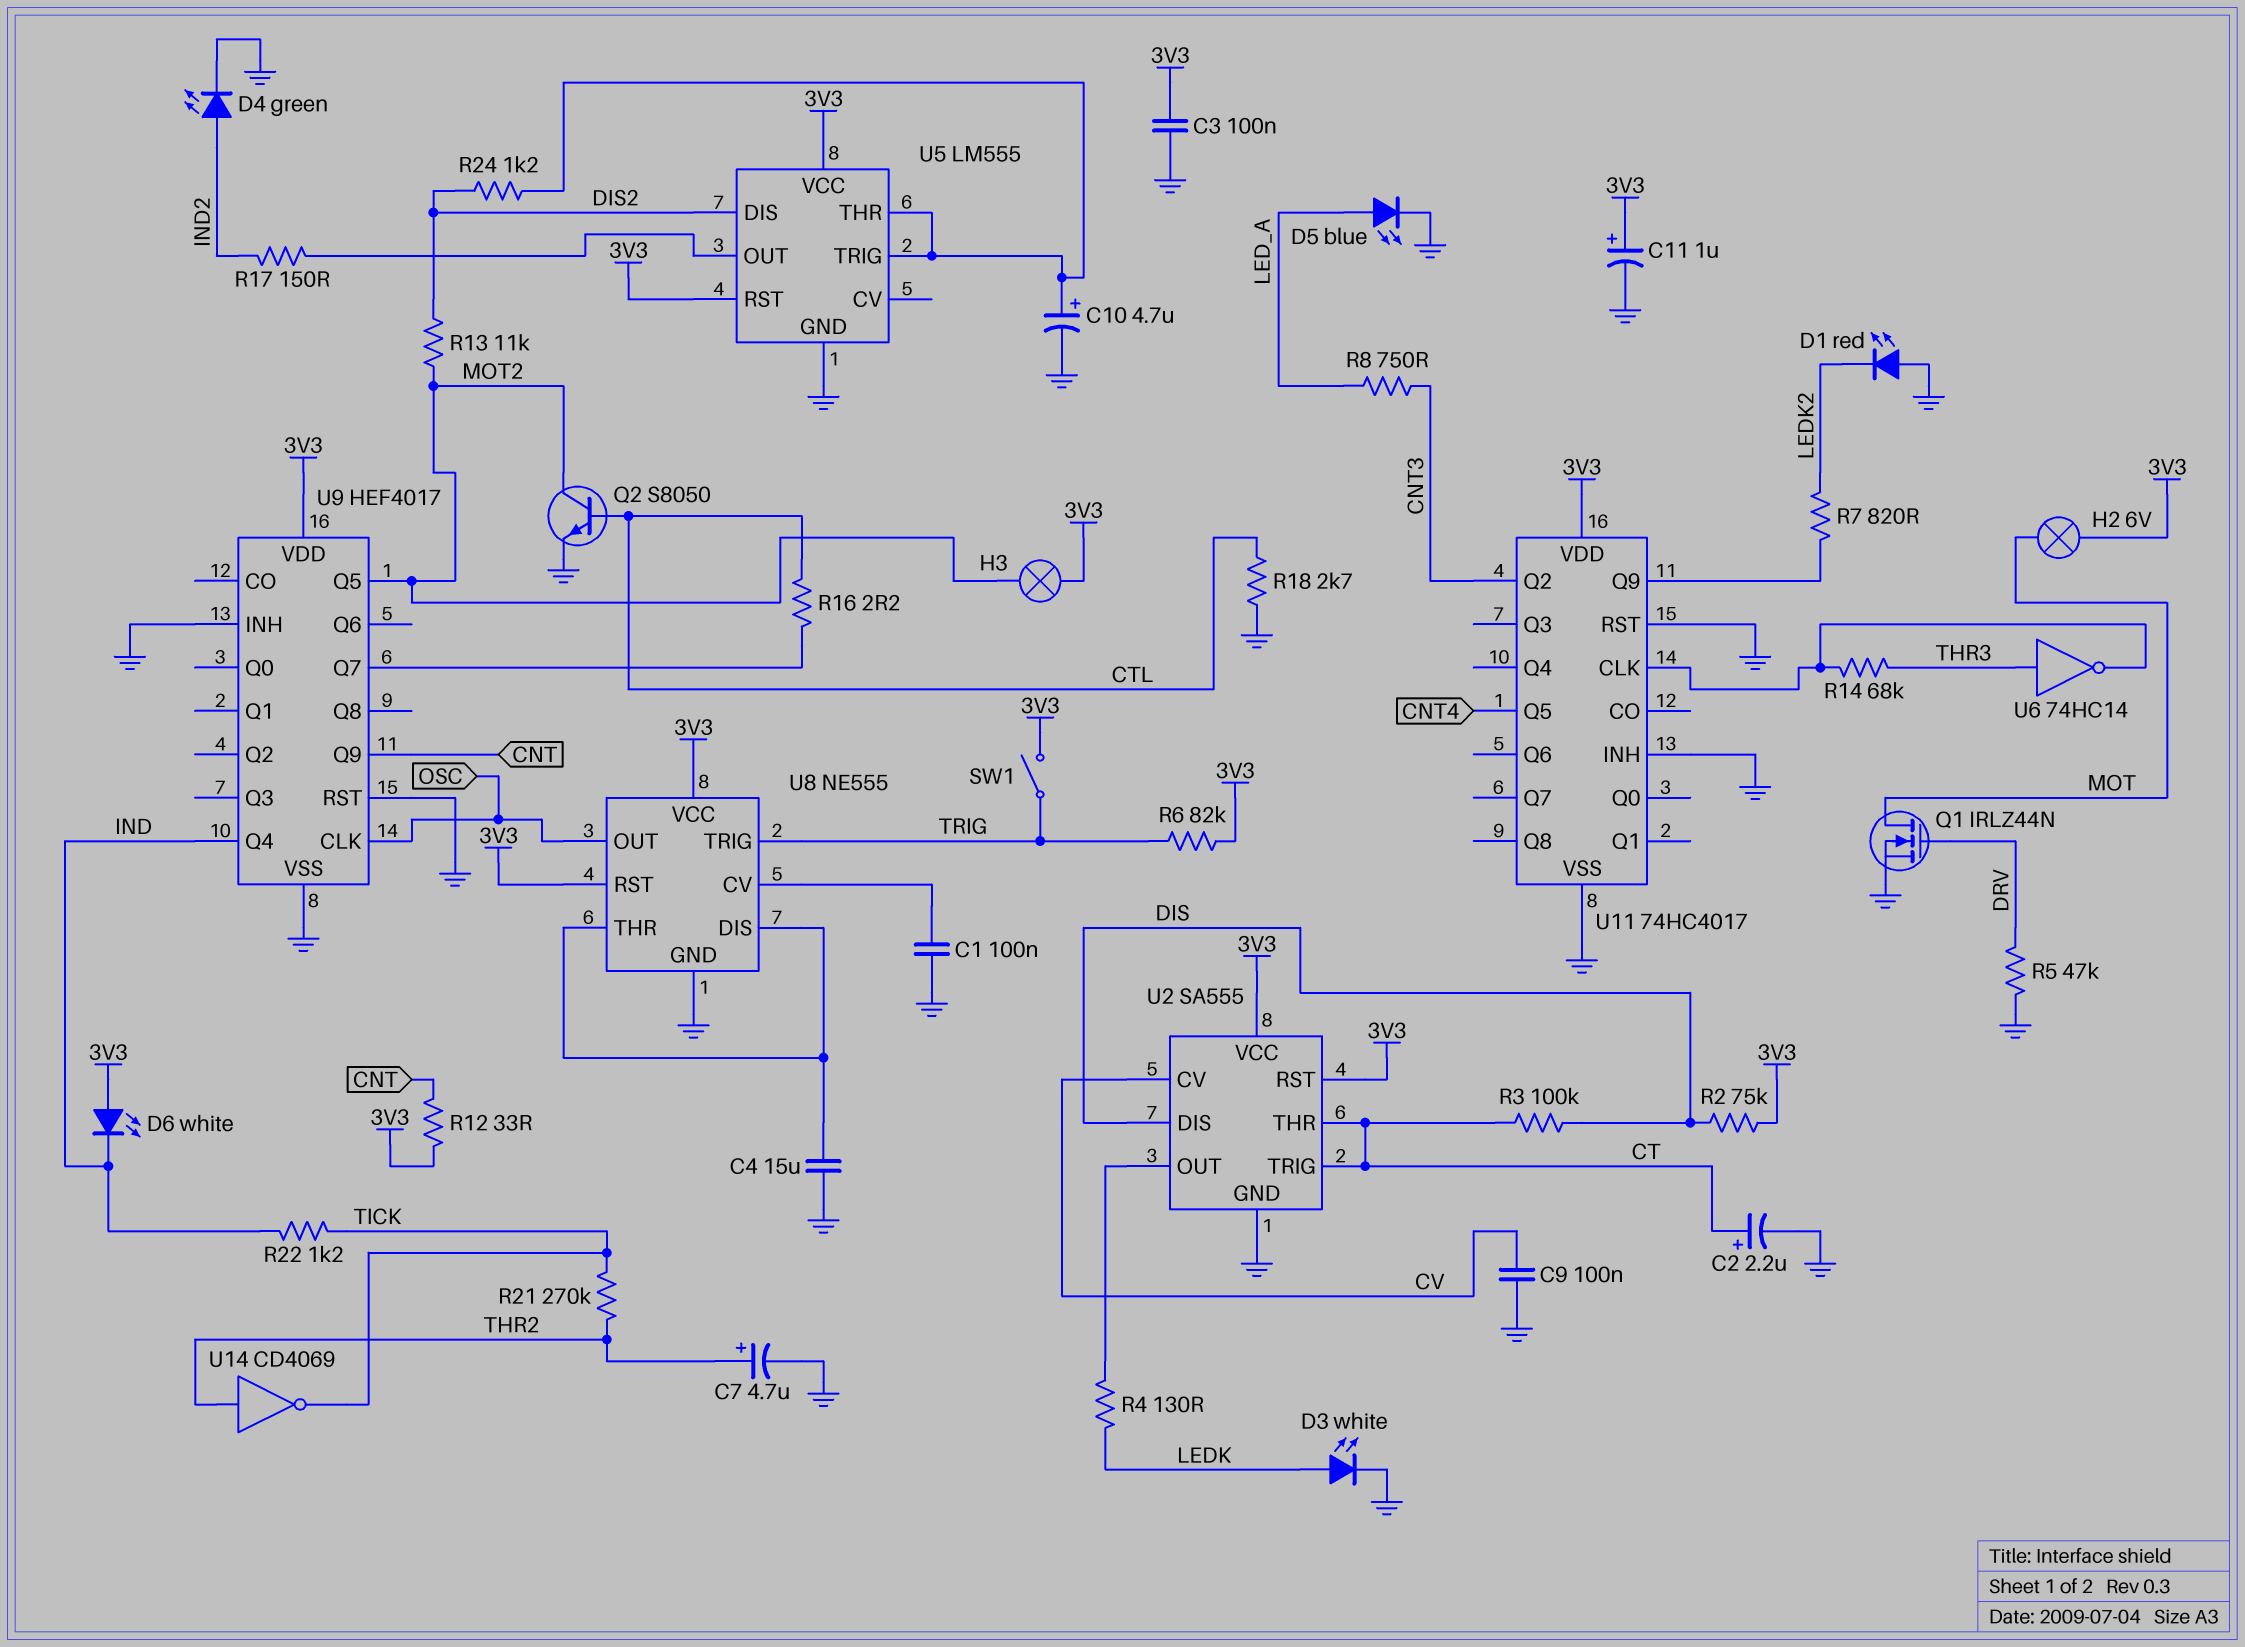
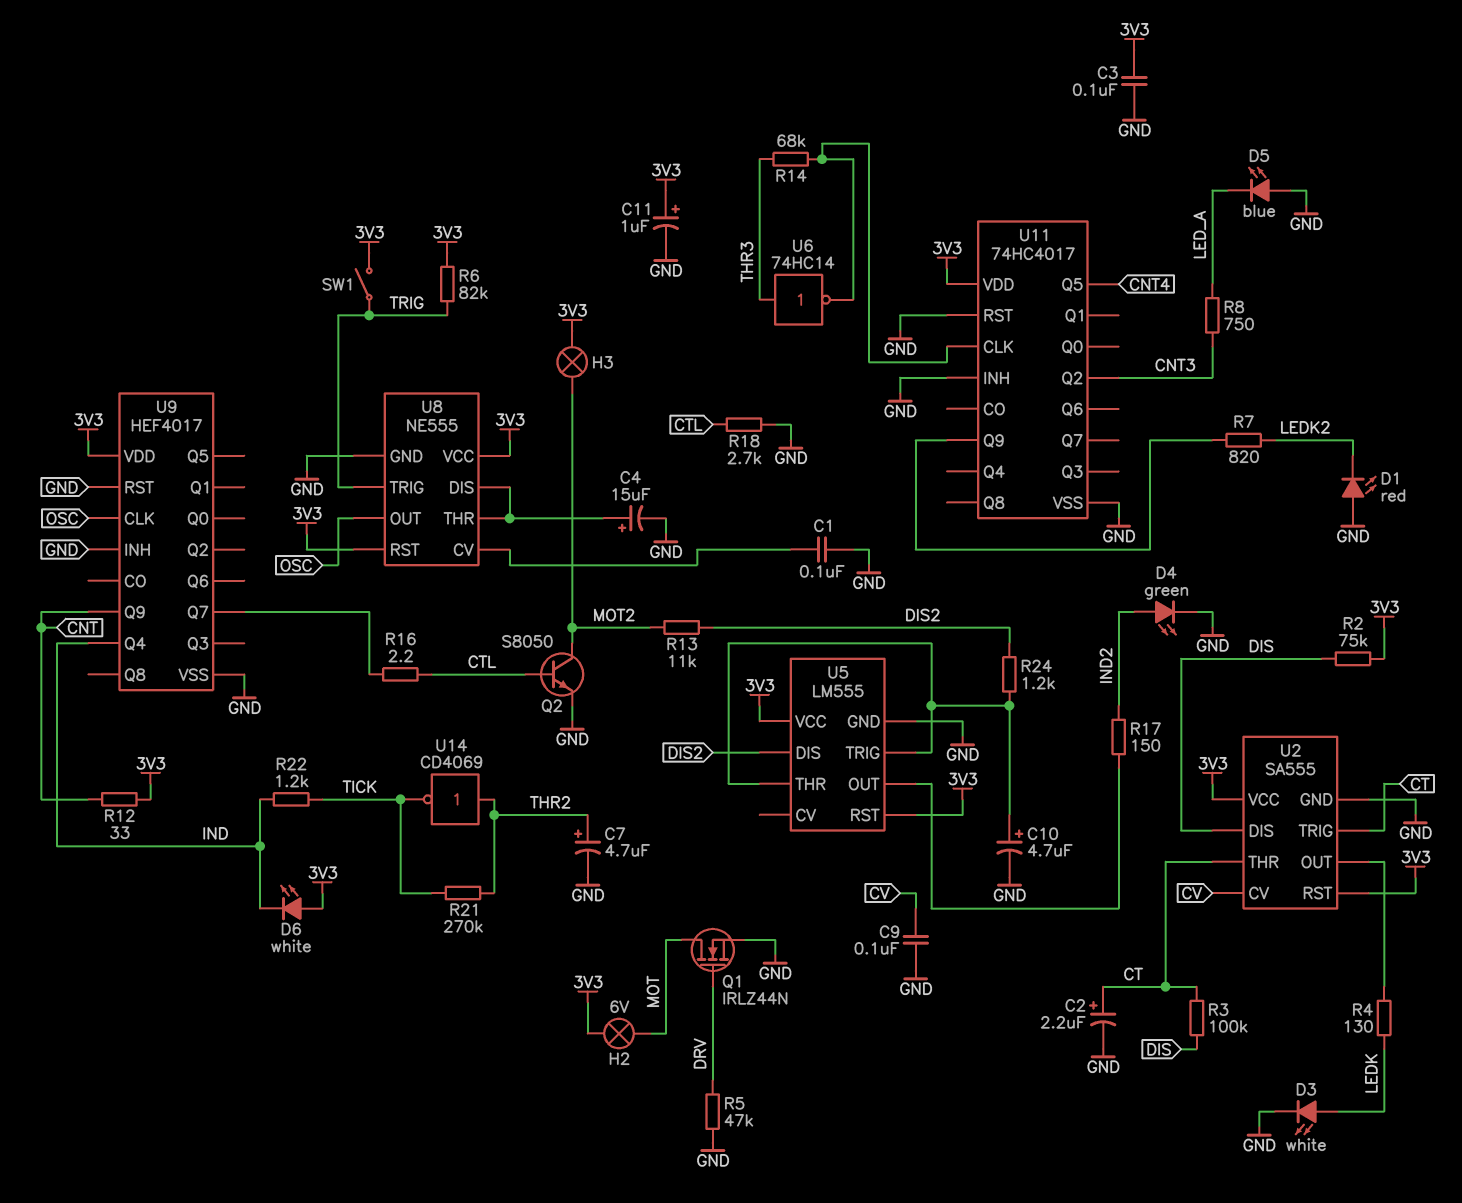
C4: 15uF (GND, U8/DIS) -> 15uF (plus U8/DIS, minus GND)
D5: LED blue (A LED_A, K GND) -> LED blue (A GND, K LED_A)
U9 pin Q5: MOT2 -> none

